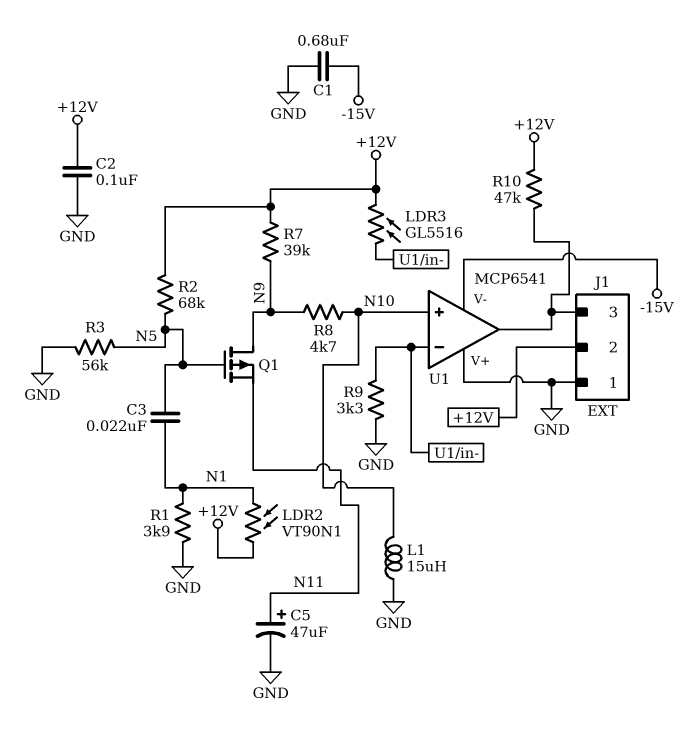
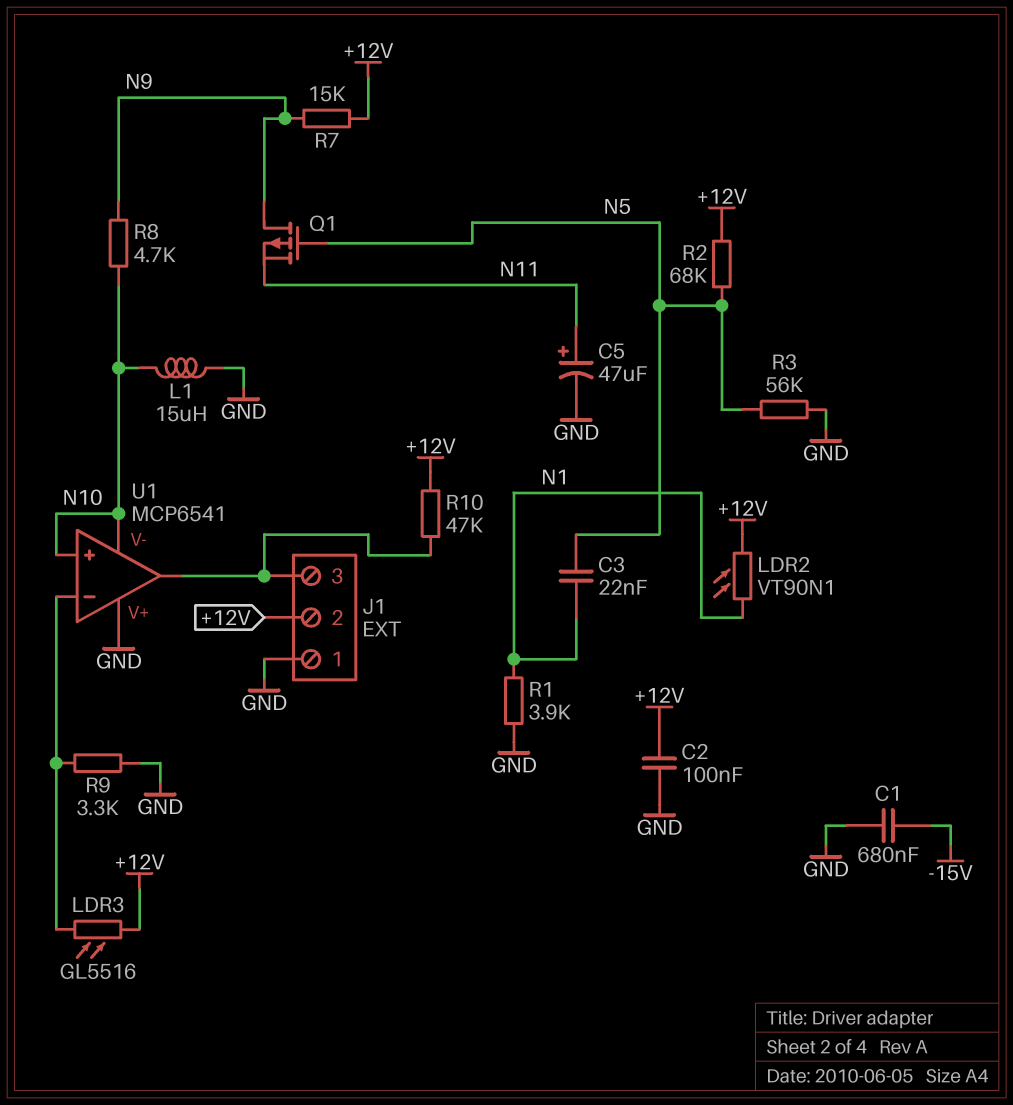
R7: 39k (+12V, N9) -> 15k (+12V, N9)
U1 pin V-: -15V -> N10

